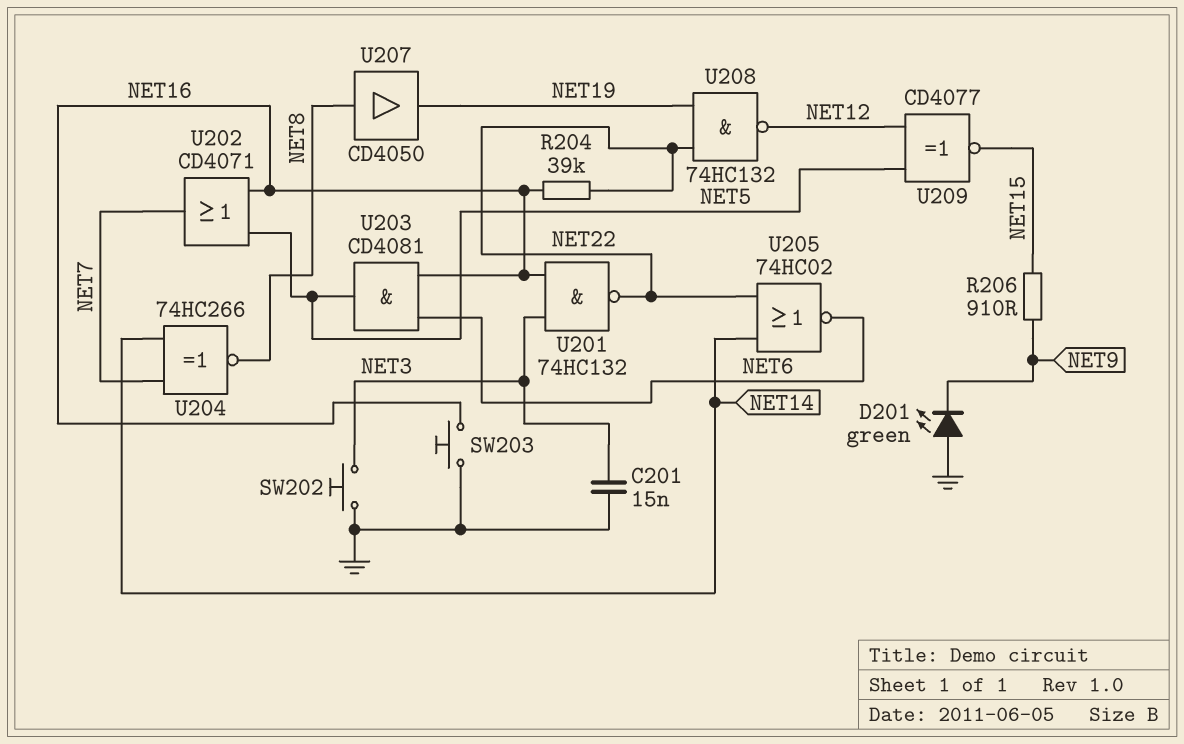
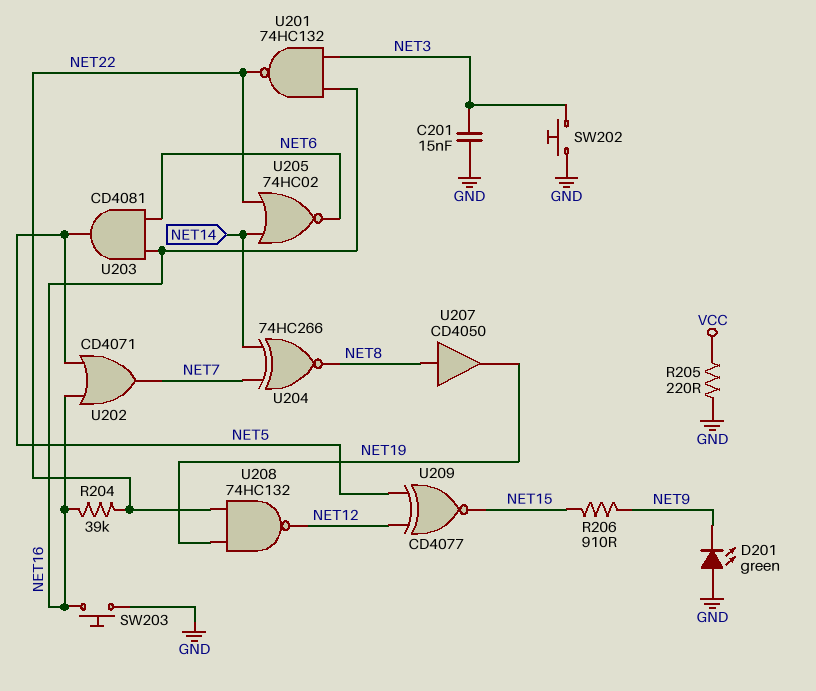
R205: none -> 220 (GND, VCC)

